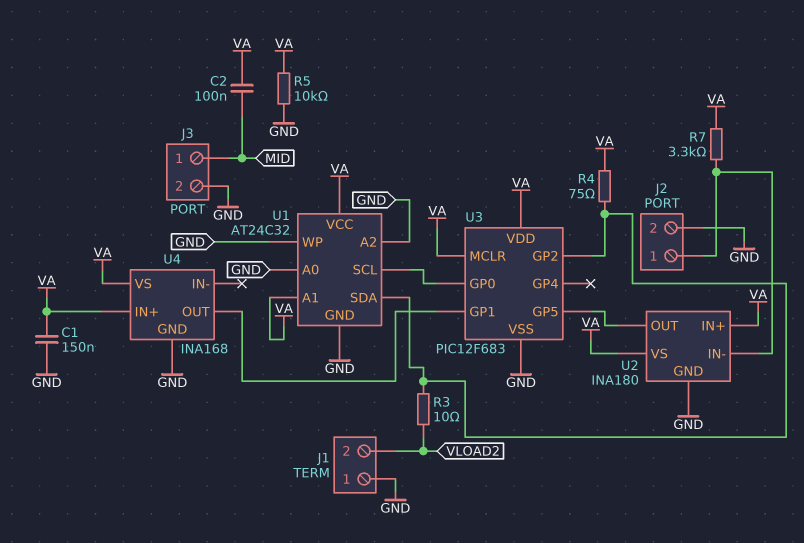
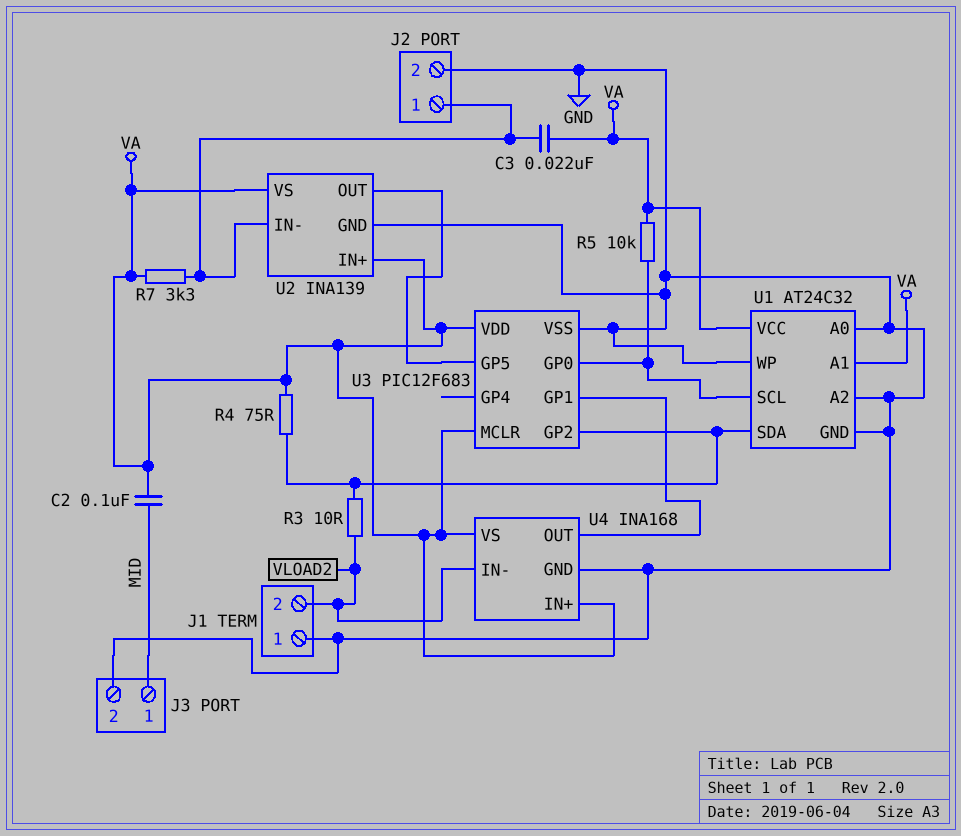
C1: 150nF (GND, VA) -> none
C3: none -> 22nF (J2/1, VA)
R5: 10k (GND, VA) -> 10k (U1/SCL, VA)
U2: INA180 -> INA139
U4 pin IN-: none -> VLOAD2

